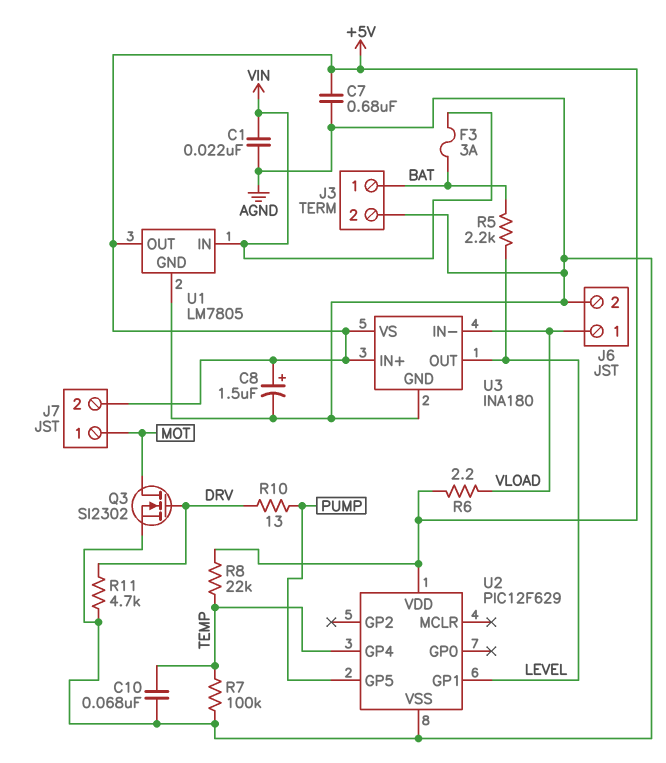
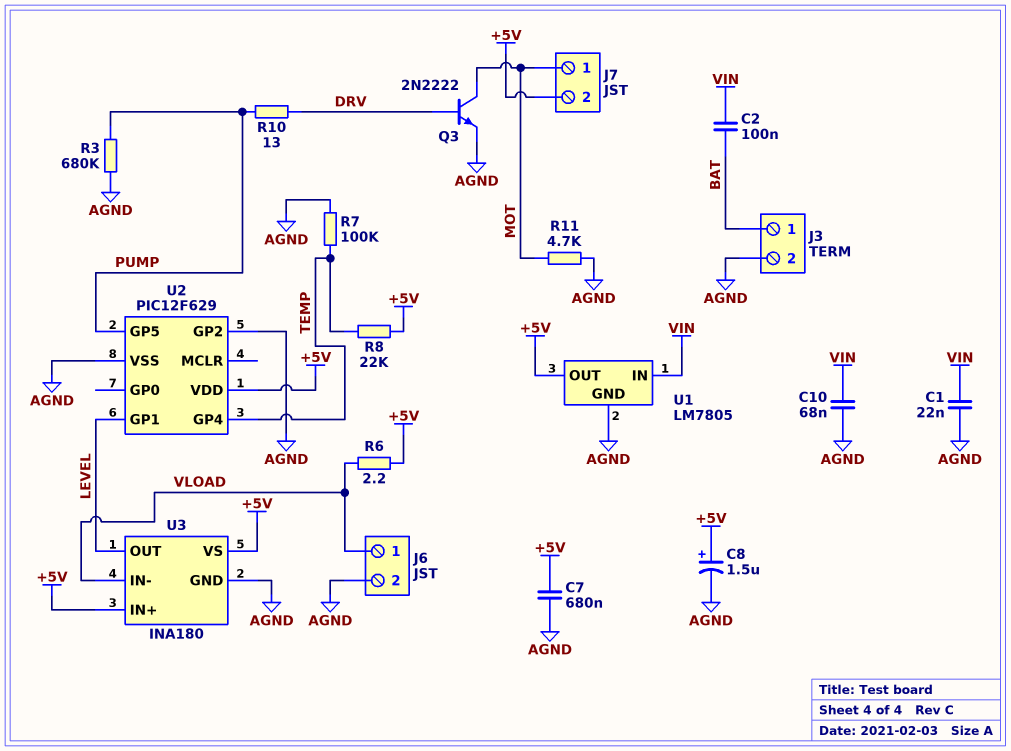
C2: none -> 100nF (BAT, VIN)
C10: 68nF (AGND, TEMP) -> 68nF (AGND, VIN)
F3: 3A (BAT, VIN) -> none
Q3: NMOS SI2302 (G DRV, D MOT, S AGND) -> NPN 2N2222 (B DRV, C MOT, E AGND)
R3: none -> 680k (AGND, PUMP)
R5: 2.2k (BAT, LEVEL) -> none
R11: 4.7k (AGND, DRV) -> 4.7k (AGND, MOT)
U2 pin GP2: none -> AGND

